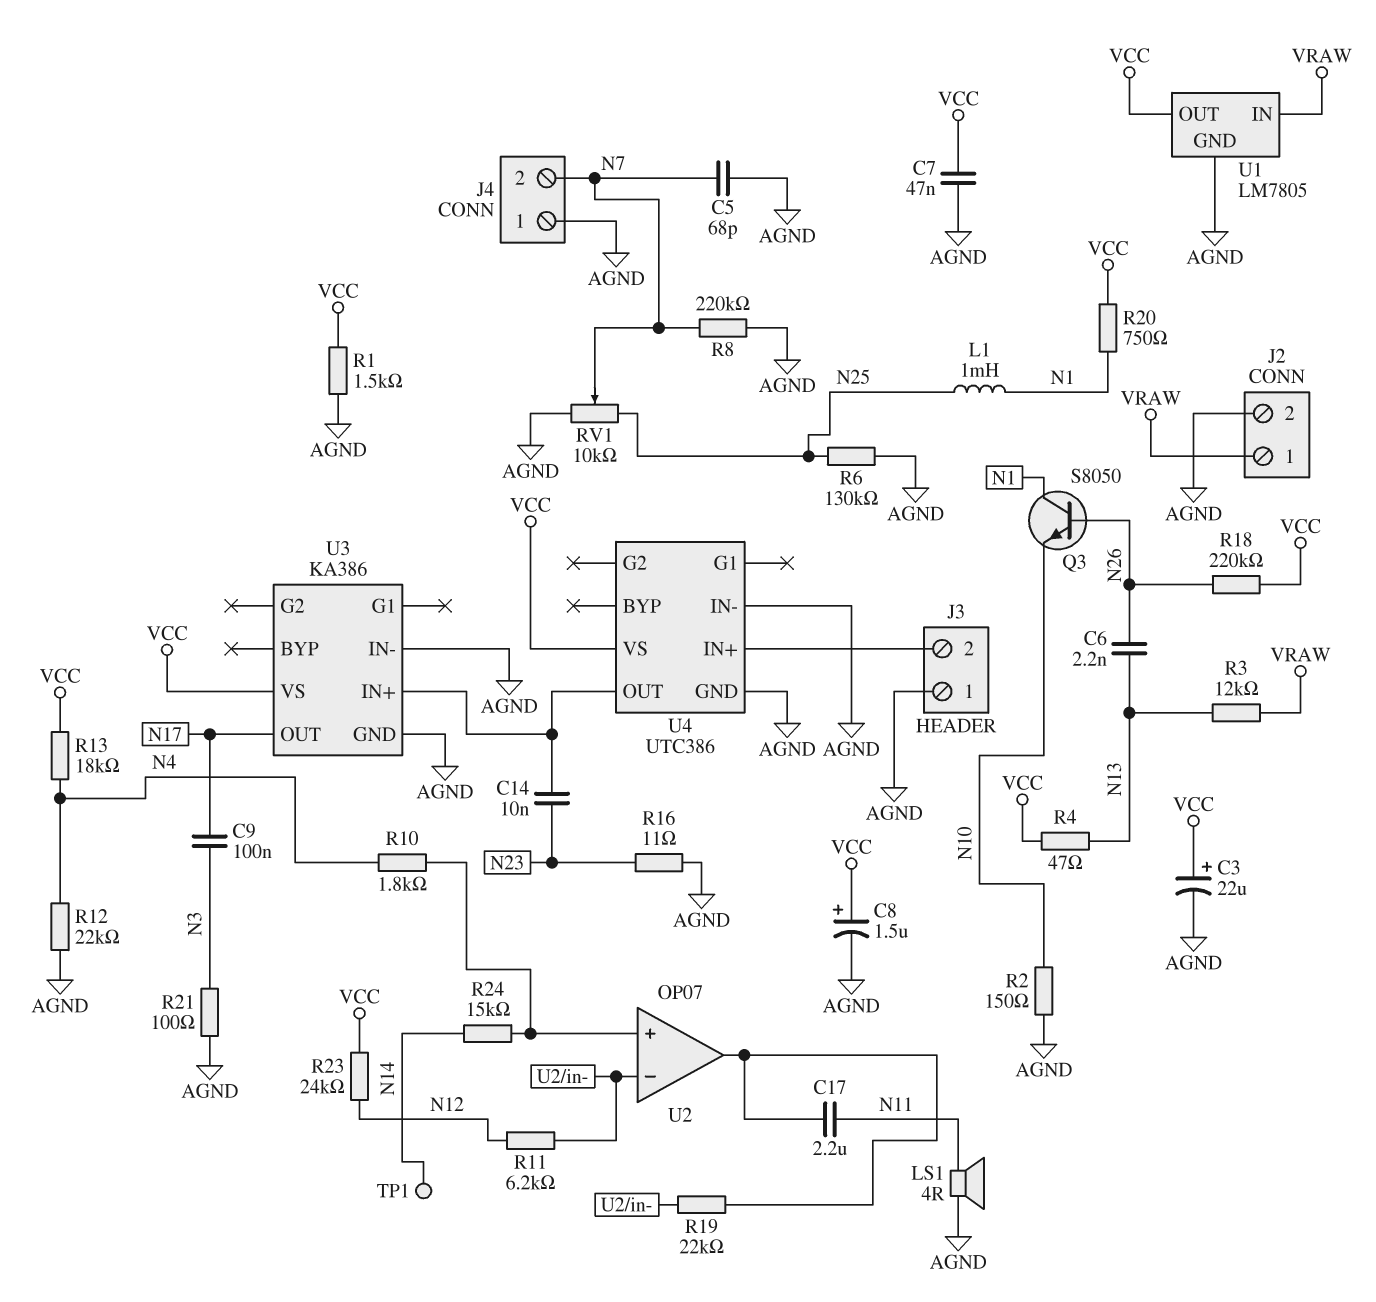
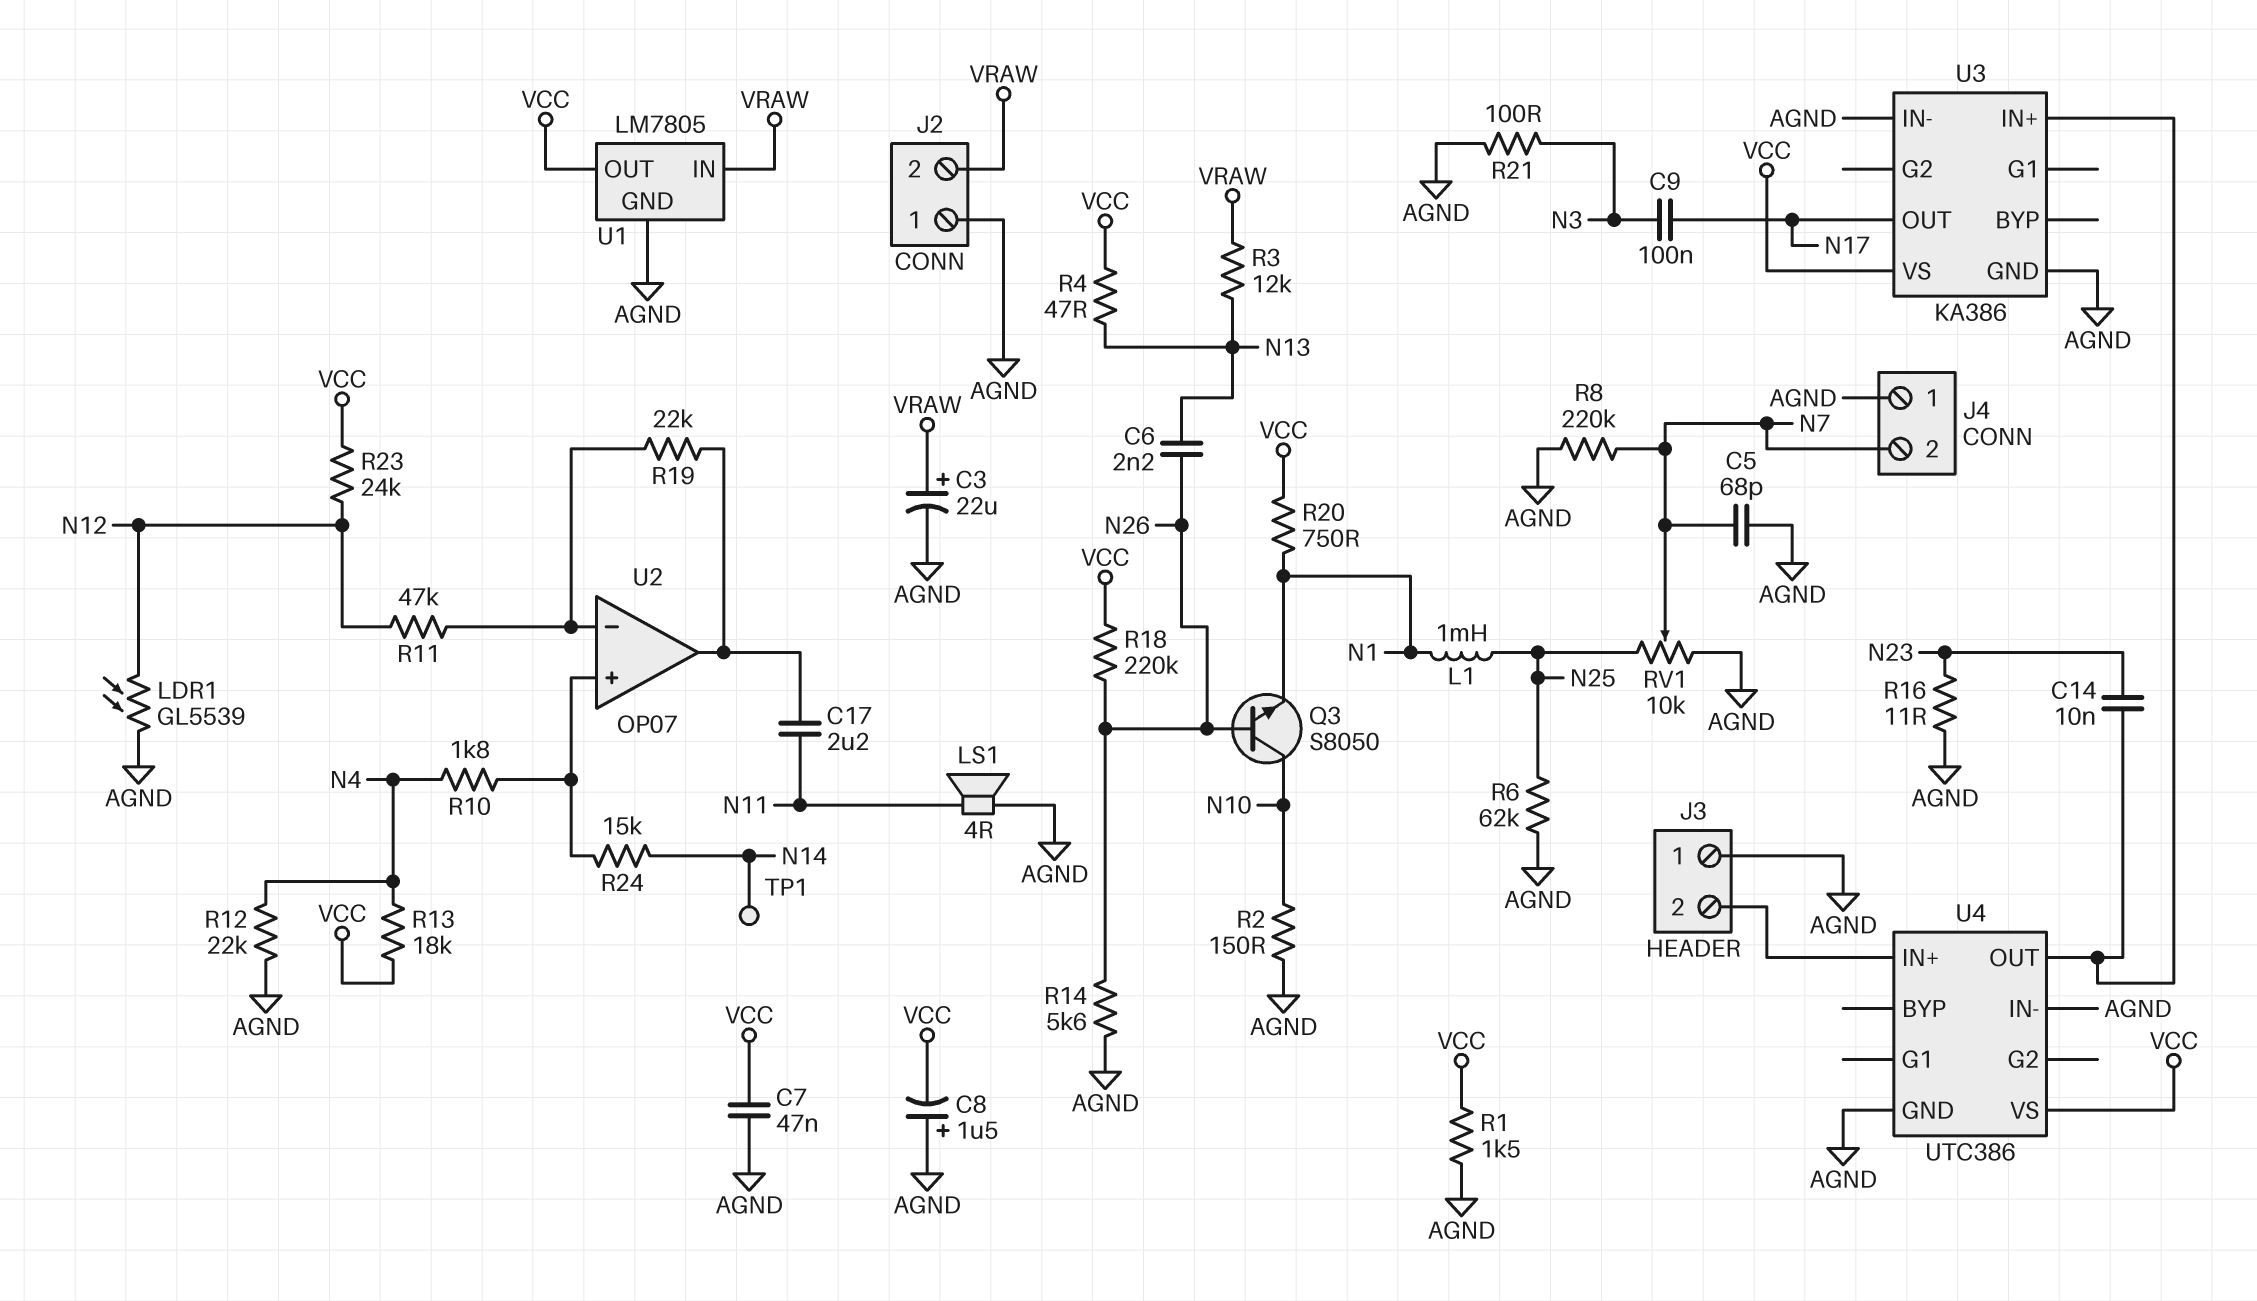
C3: 22uF (plus VCC, minus AGND) -> 22uF (plus VRAW, minus AGND)
C8: 1.5uF (plus VCC, minus AGND) -> 1.5uF (plus AGND, minus VCC)
J2 pin 1: VRAW -> AGND
J2 pin 2: AGND -> VRAW
LDR1: none -> GL5539 (AGND, N12)
Q3: NPN S8050 (B N26, C N1, E N10) -> NPN S8050 (B N26, C N10, E N1)
R6: 130k (AGND, N25) -> 62k (AGND, N25)
R11: 6.2k (N12, U2/in-) -> 47k (N12, U2/in-)
R14: none -> 5.6k (AGND, N26)

